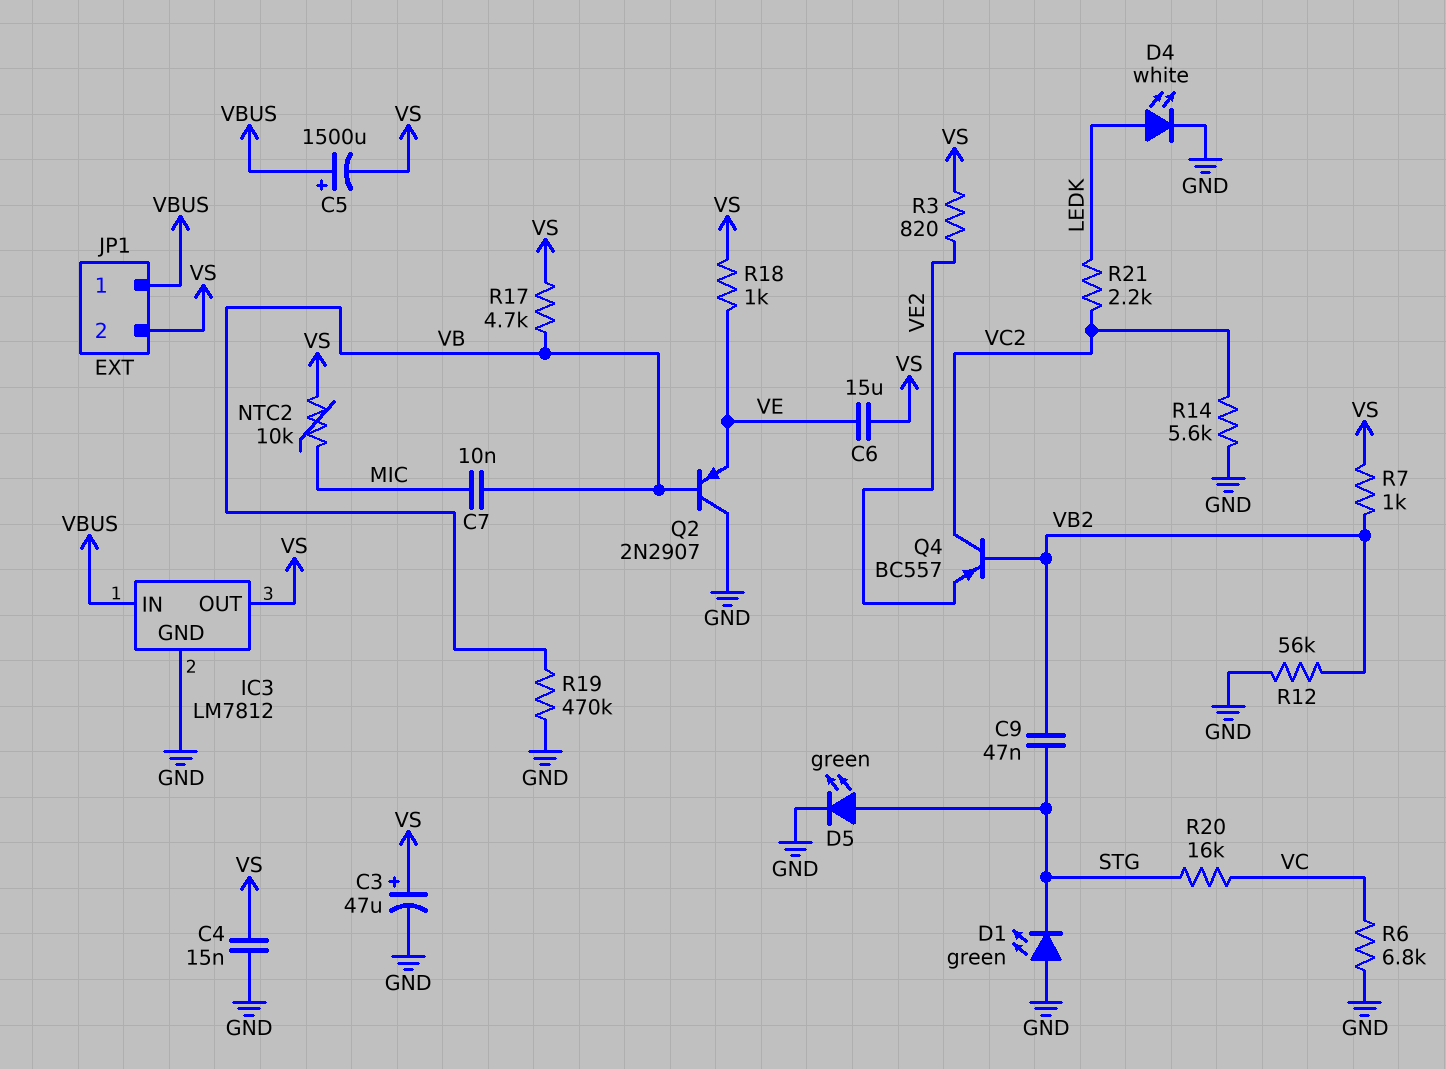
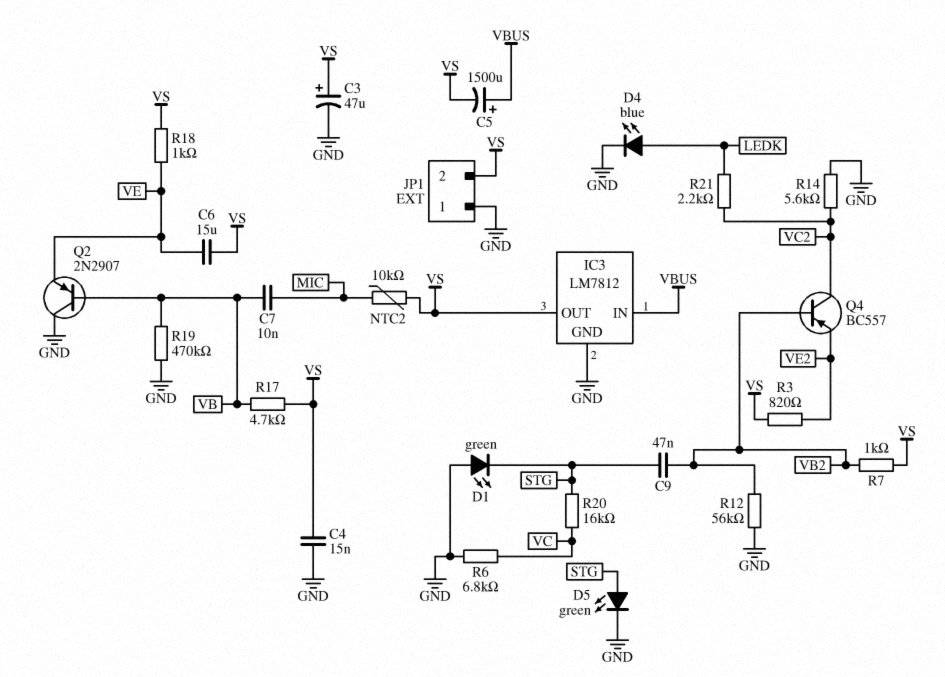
D4: LED white (A LEDK, K GND) -> LED blue (A LEDK, K GND)
JP1 pin 1: VBUS -> GND

